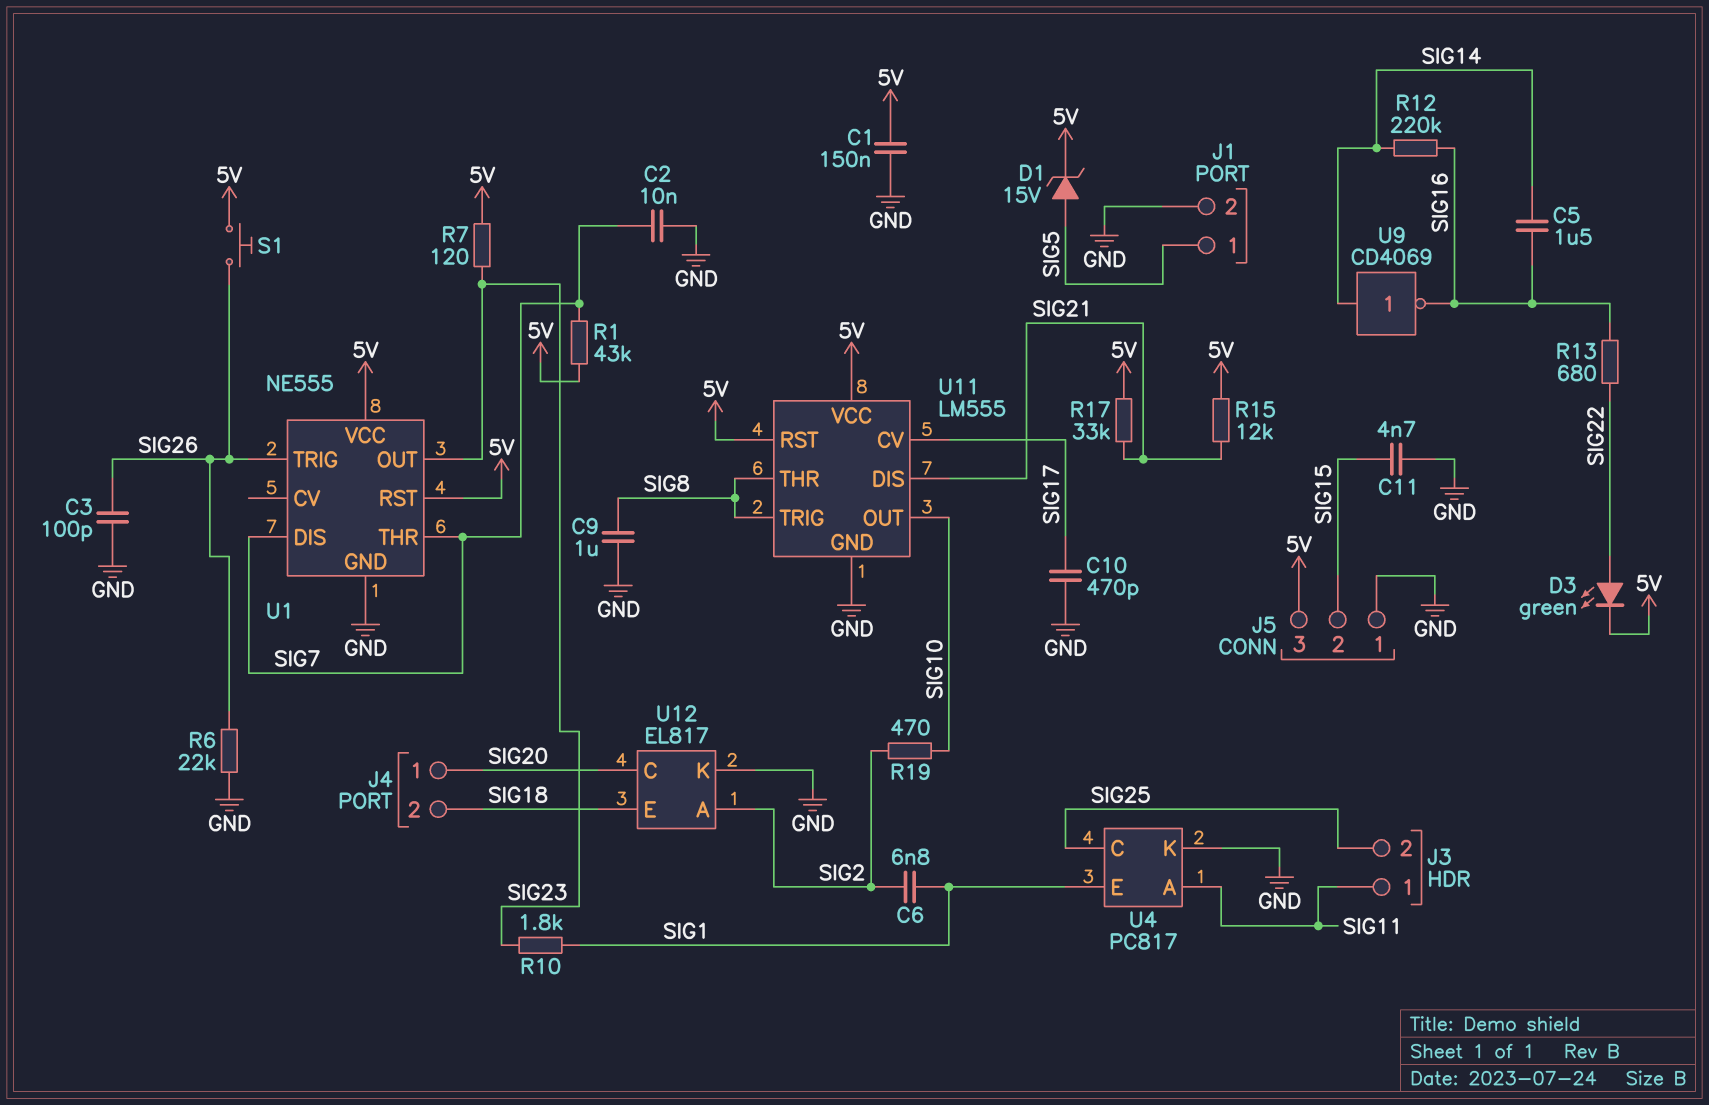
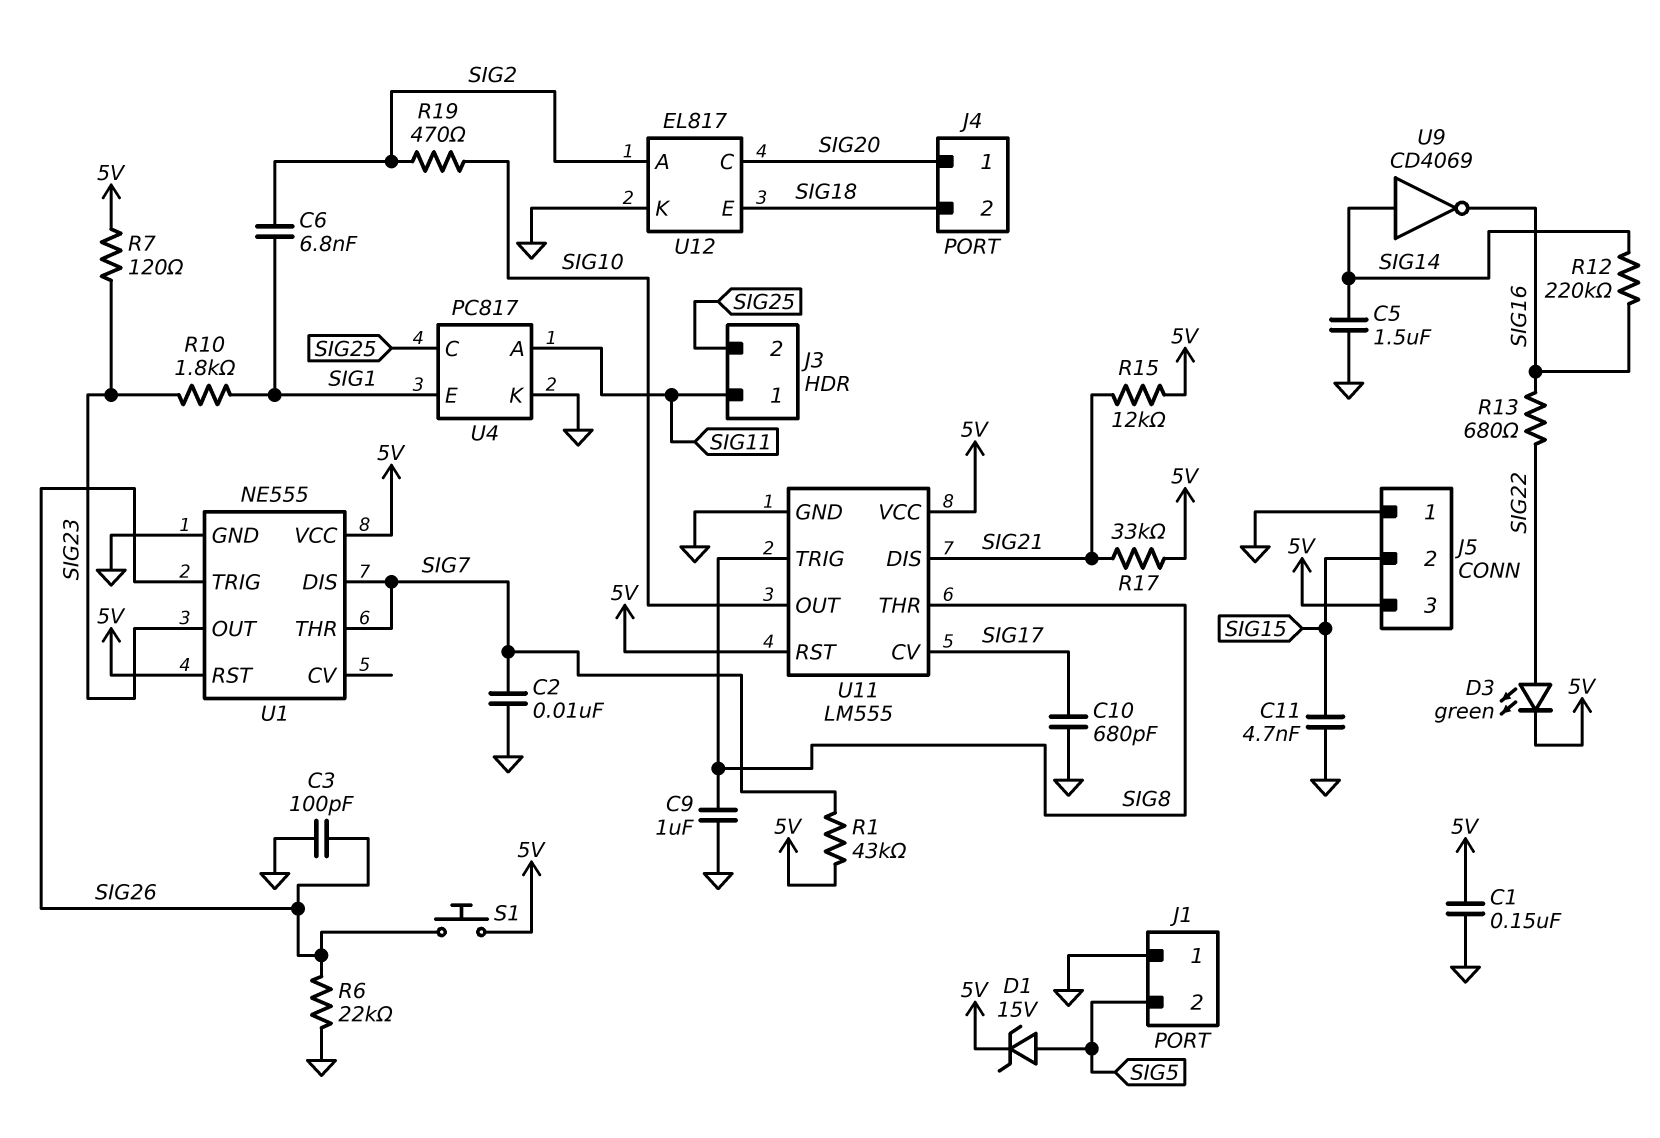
C5: 1.5uF (SIG14, SIG16) -> 1.5uF (GND, SIG14)
C10: 470pF (GND, SIG17) -> 680pF (GND, SIG17)
J1 pin 1: SIG5 -> GND
J1 pin 2: GND -> SIG5

